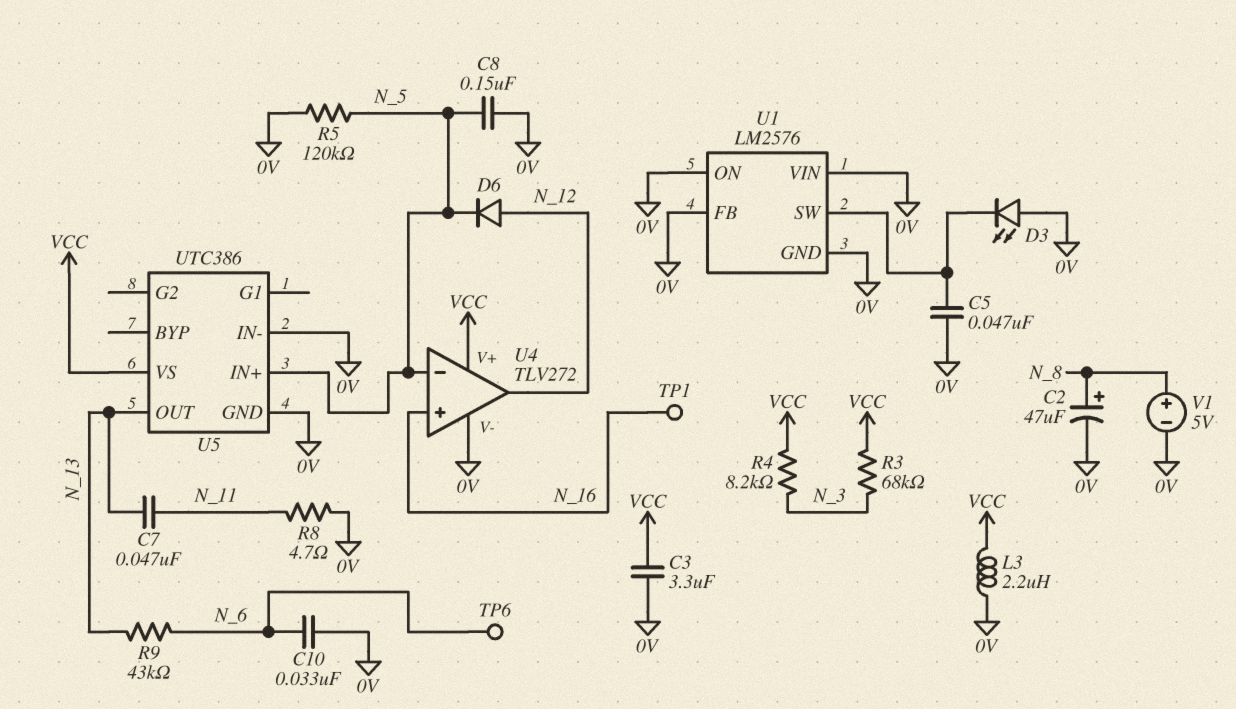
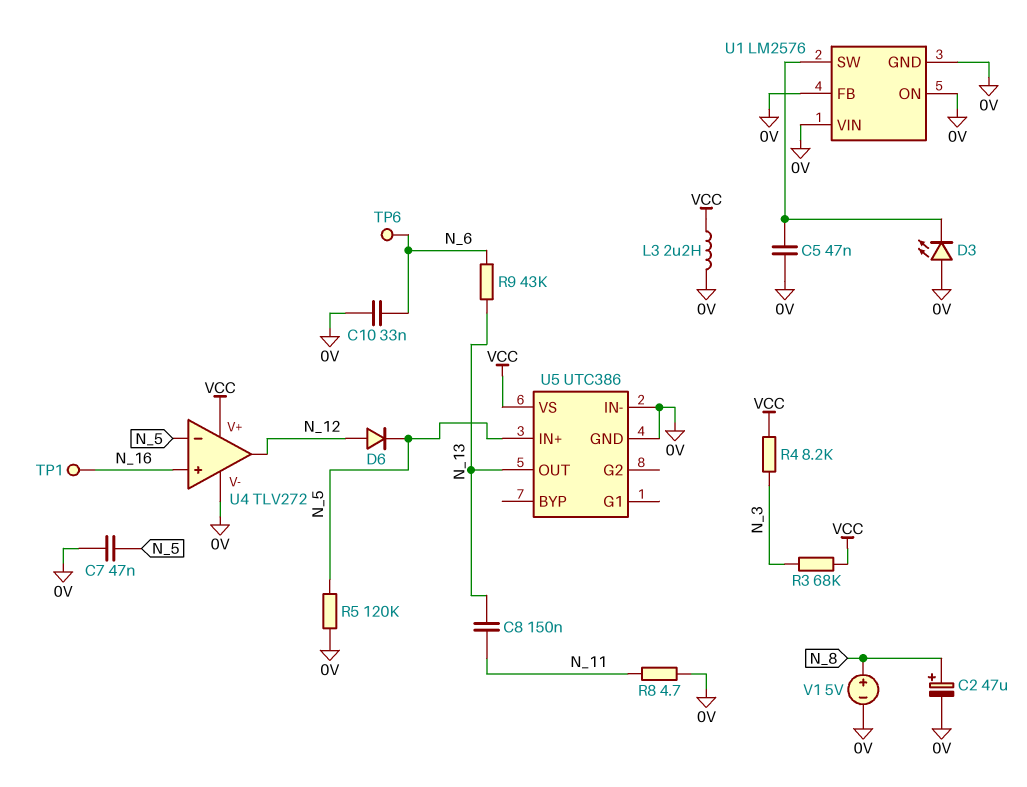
C3: 3.3uF (0V, VCC) -> none
C7: 47nF (N_11, N_13) -> 47nF (0V, N_5)
C8: 150nF (0V, N_5) -> 150nF (N_11, N_13)

